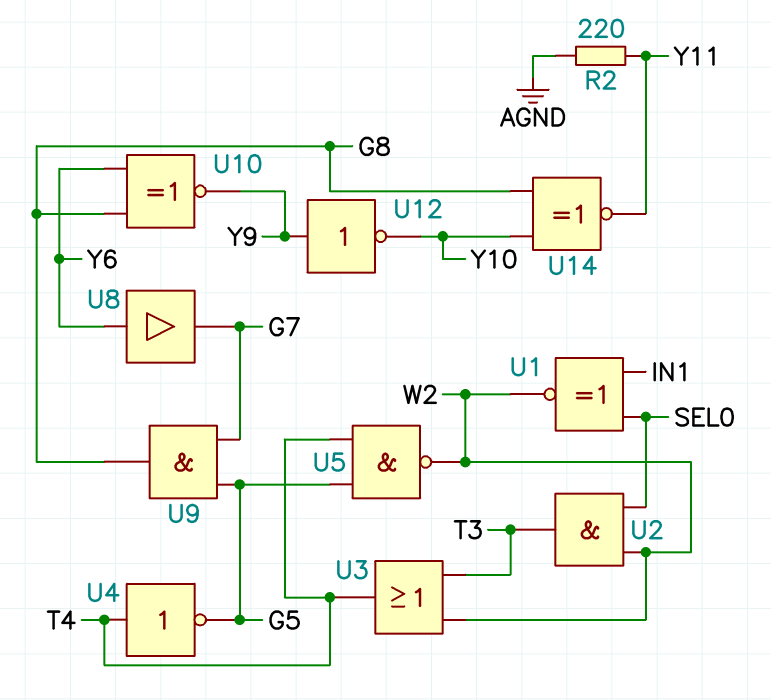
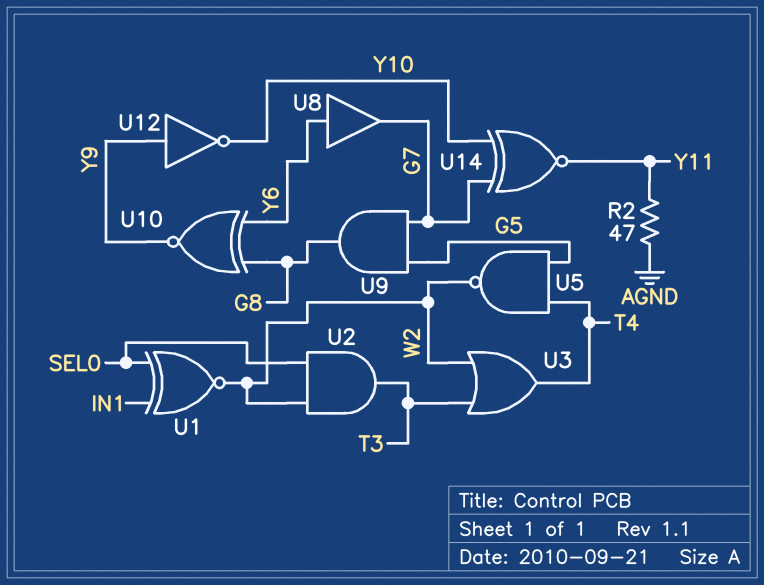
R2: 220 (AGND, Y11) -> 47 (AGND, Y11)
U4: NOT (in T4, out G5) -> none
U14: XNOR (in G8, in Y10, out Y11) -> XNOR (in G7, in Y10, out Y11)

